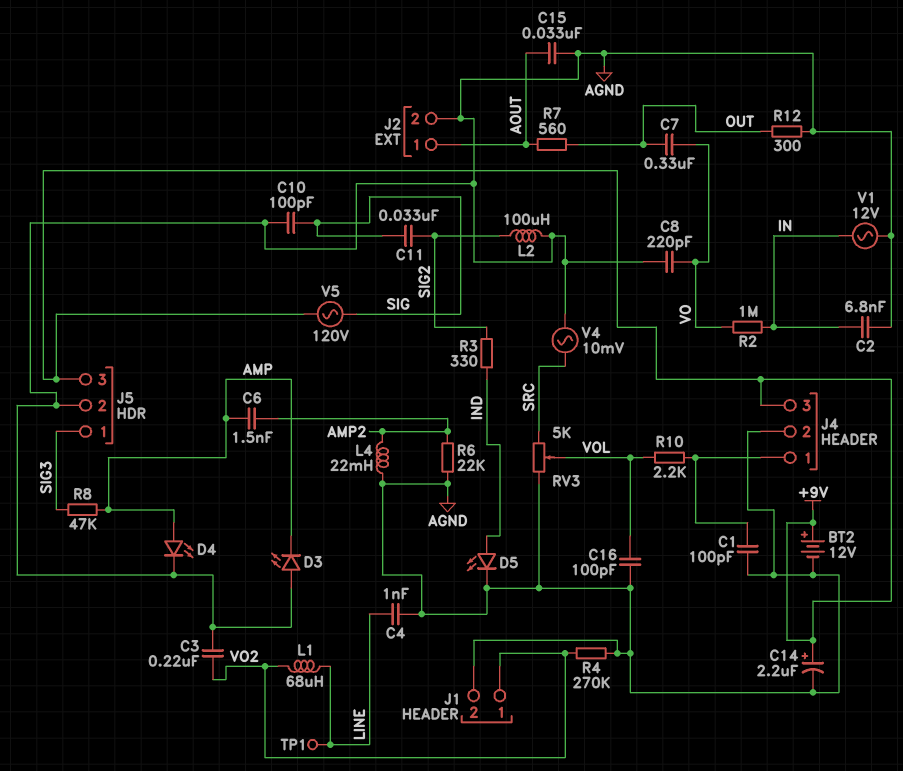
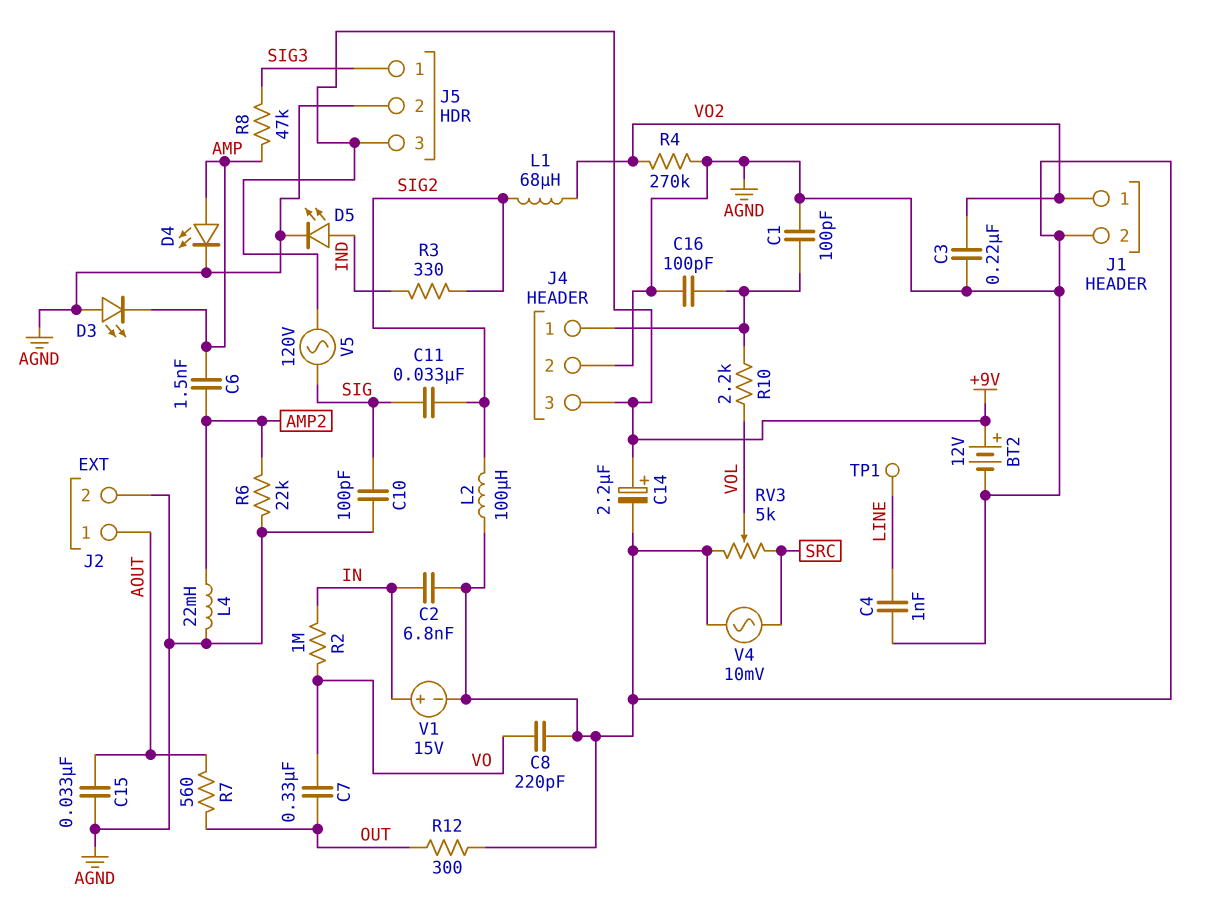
C16: 100pF (AGND, VOL) -> 100pF (AGND, J4/1)
L1: 68uH (LINE, VO2) -> 68uH (SIG2, VO2)
V1: AC 12V (AGND, IN) -> 15V (plus IN, minus AGND)

